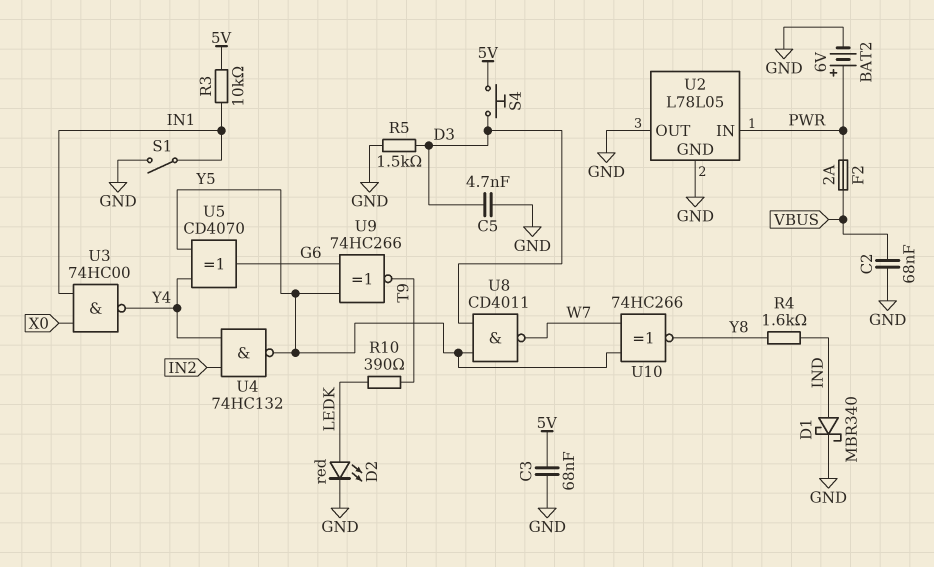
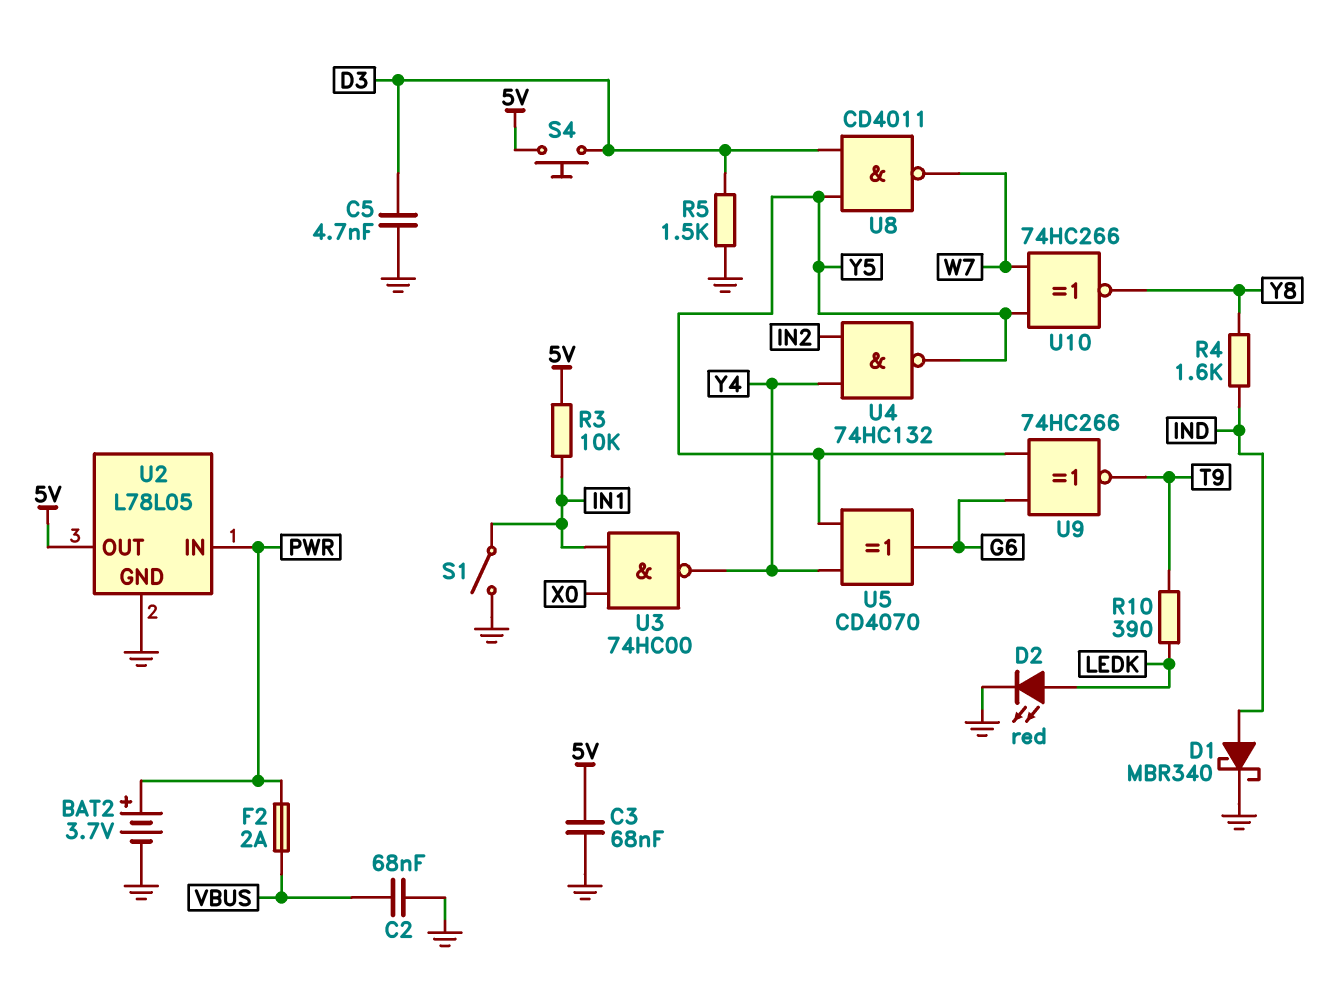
BAT2: 6V (plus PWR, minus GND) -> 3.7V (plus PWR, minus GND)
U2 pin OUT: GND -> 5V

